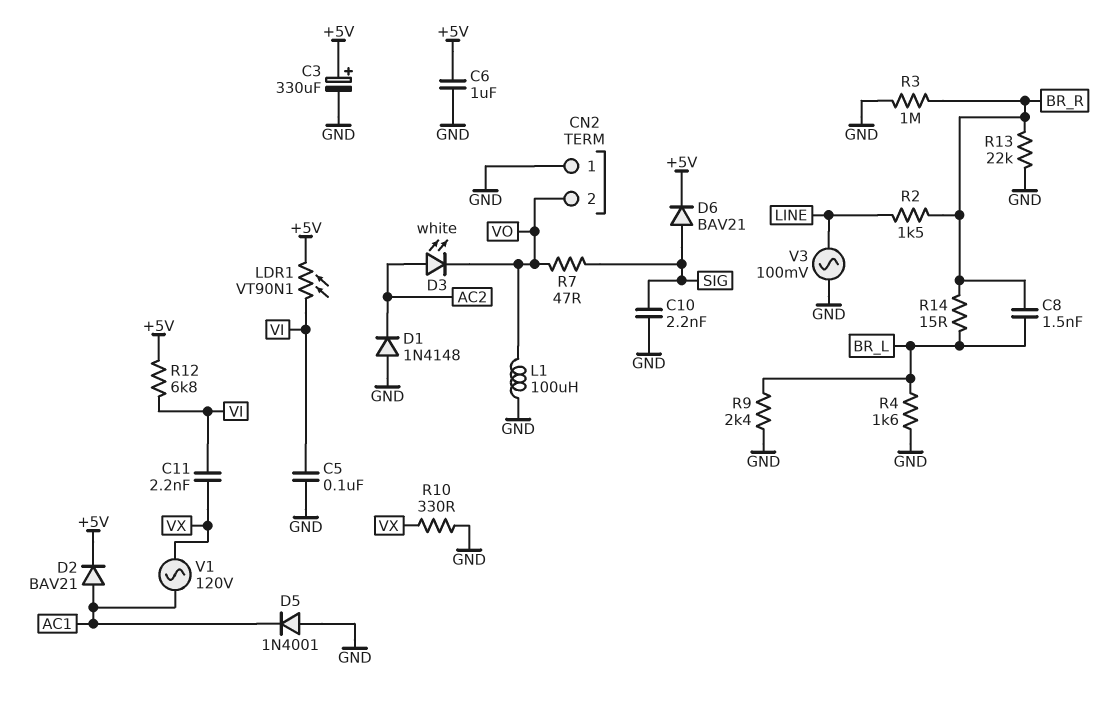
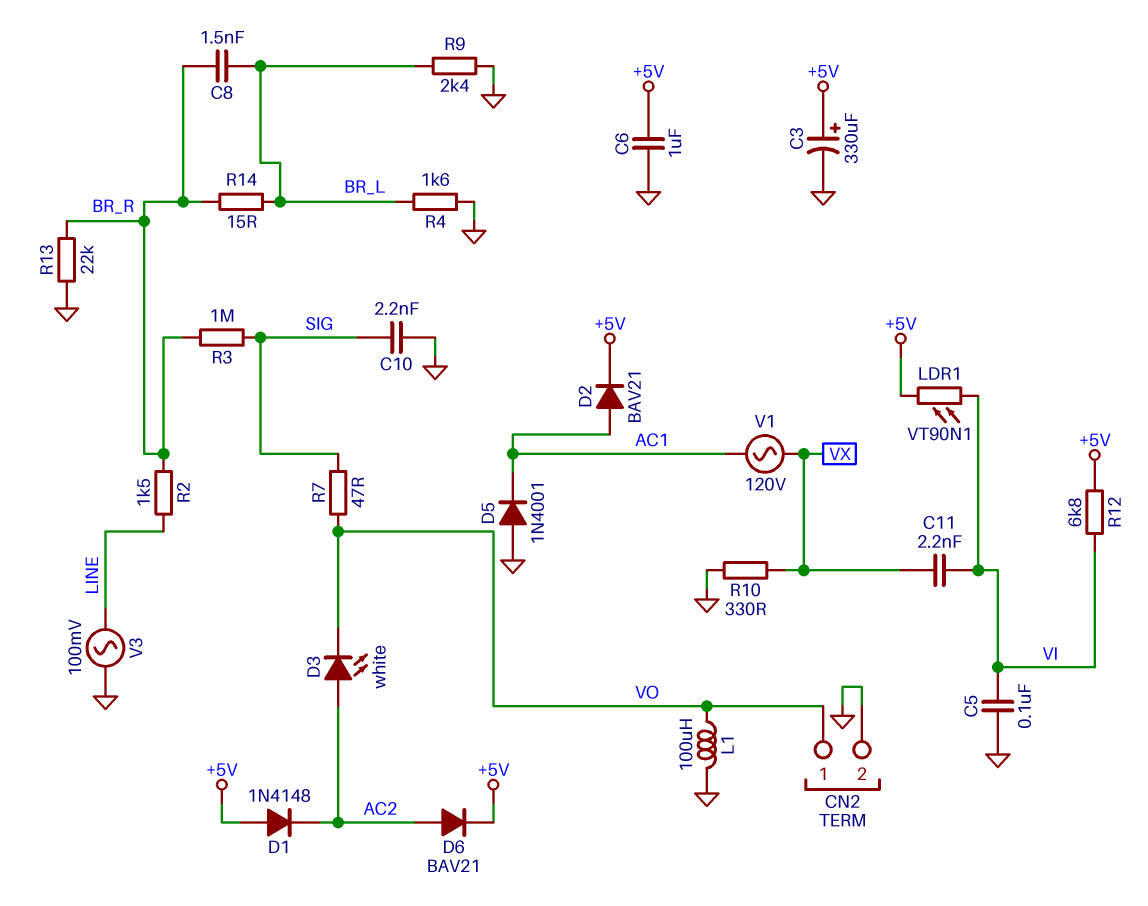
CN2 pin 1: GND -> VO
CN2 pin 2: VO -> GND
D1: diode 1N4148 (A GND, K AC2) -> diode 1N4148 (A +5V, K AC2)
D6: diode BAV21 (A SIG, K +5V) -> diode BAV21 (A AC2, K +5V)
R3: 1M (BR_R, GND) -> 1M (BR_R, SIG)

